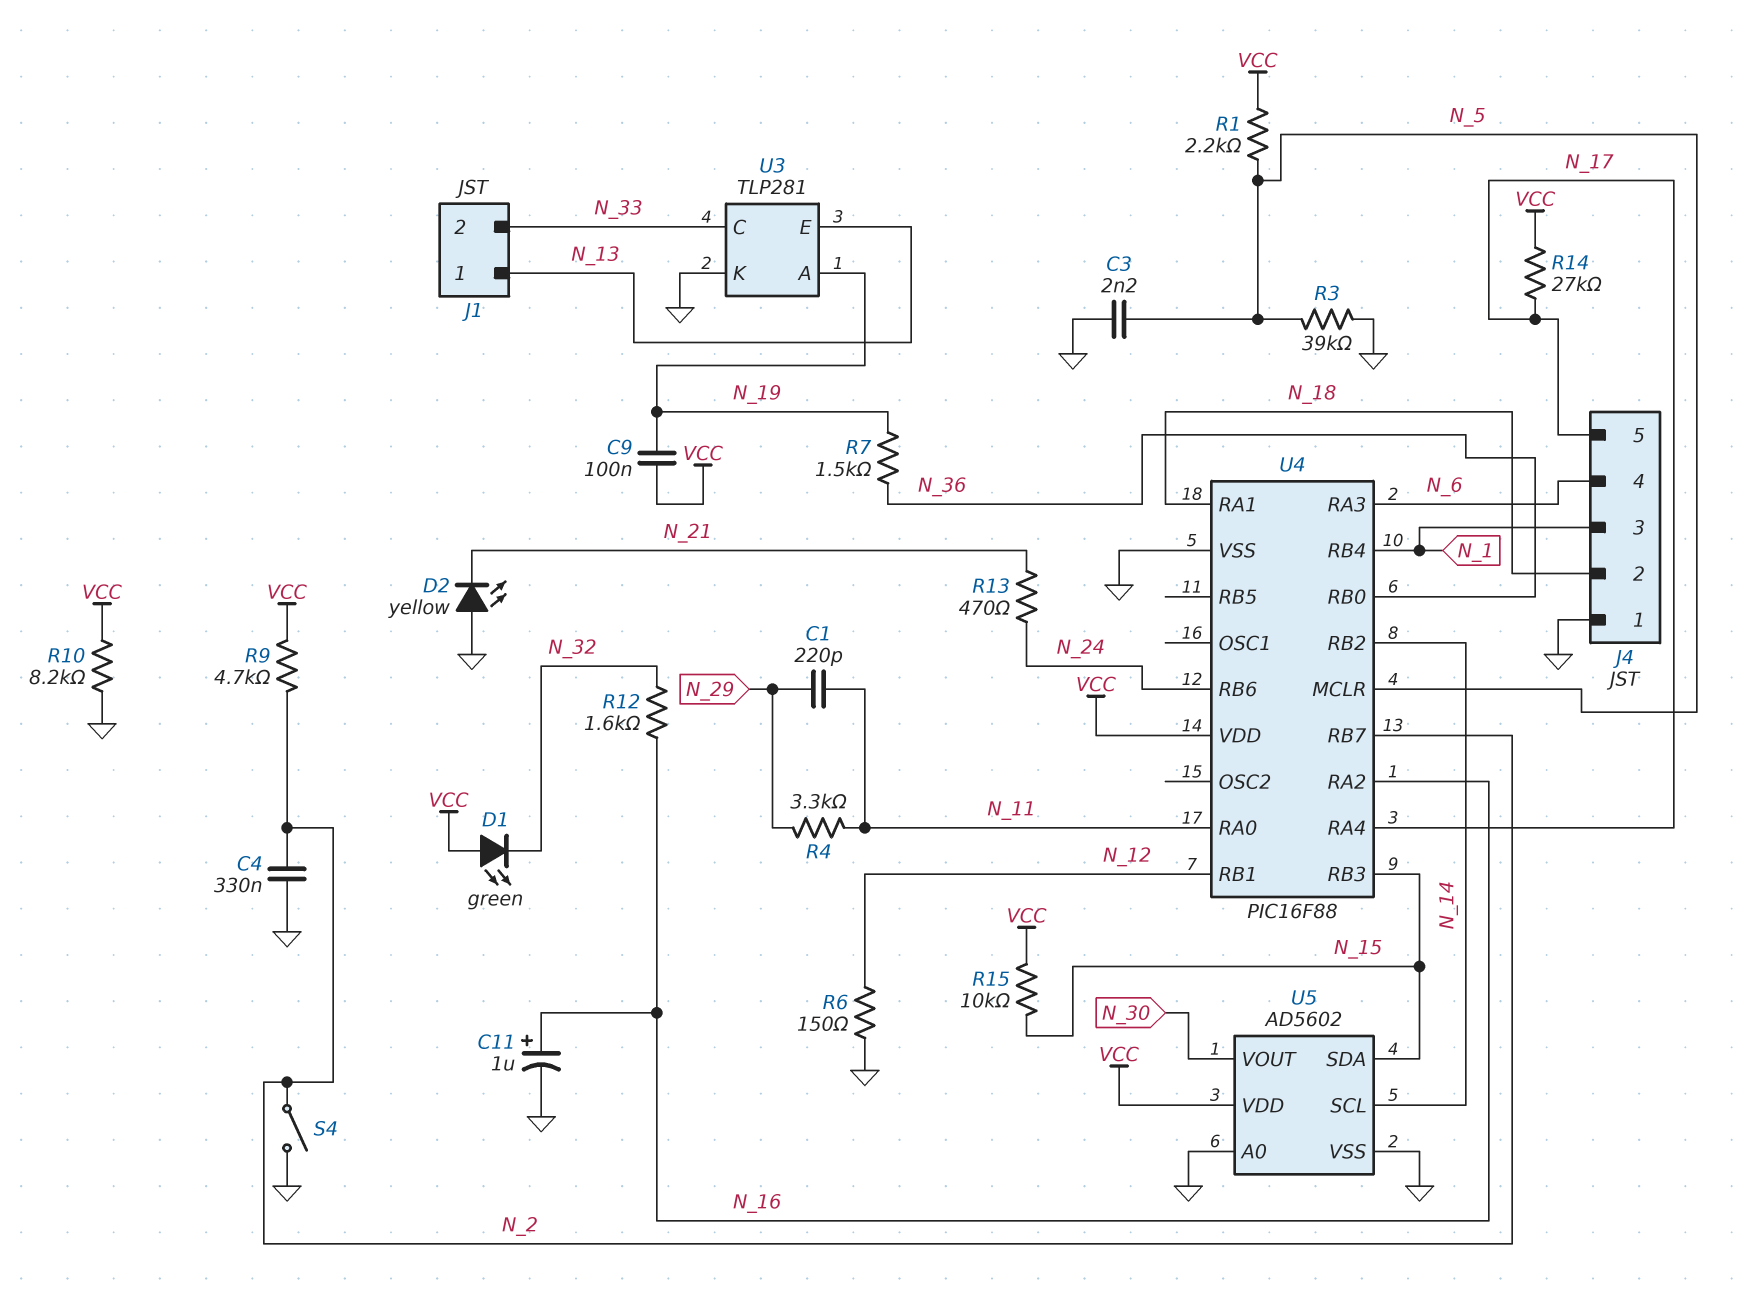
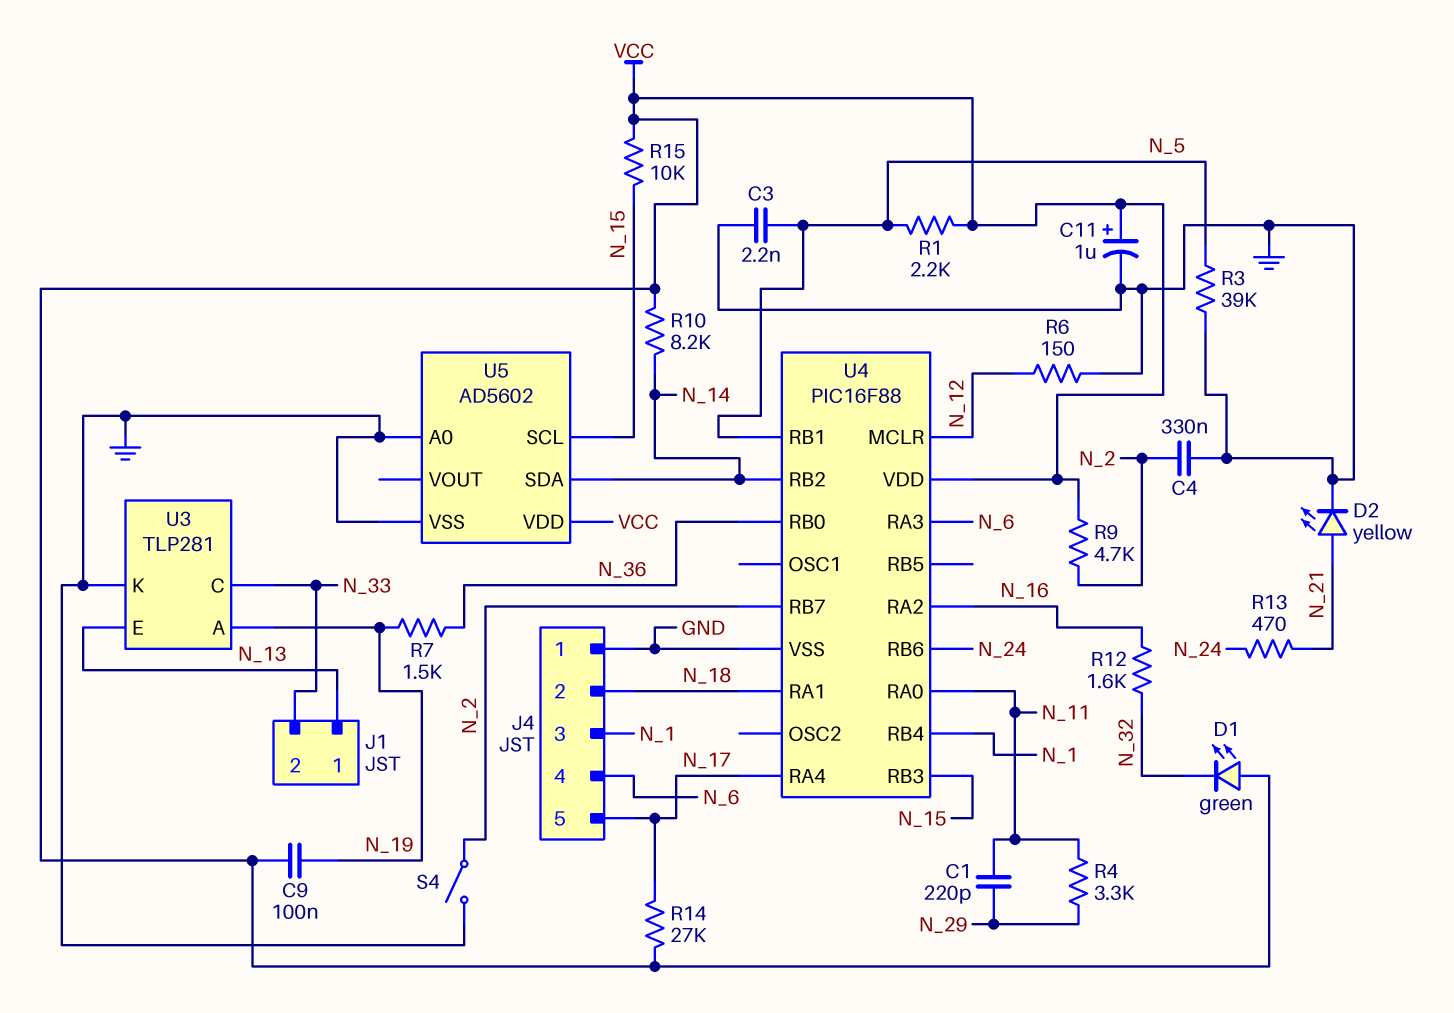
C11: 1uF (plus N_16, minus GND) -> 1uF (plus VCC, minus GND)
D2: LED yellow (A GND, K N_21) -> LED yellow (A N_21, K GND)
R10: 8.2k (GND, VCC) -> 8.2k (N_14, VCC)
U4 pin MCLR: N_5 -> N_12
U4 pin RB1: N_12 -> N_5
U5 pin SCL: N_14 -> N_15
U5 pin SDA: N_15 -> N_14
U5 pin VOUT: N_30 -> none

